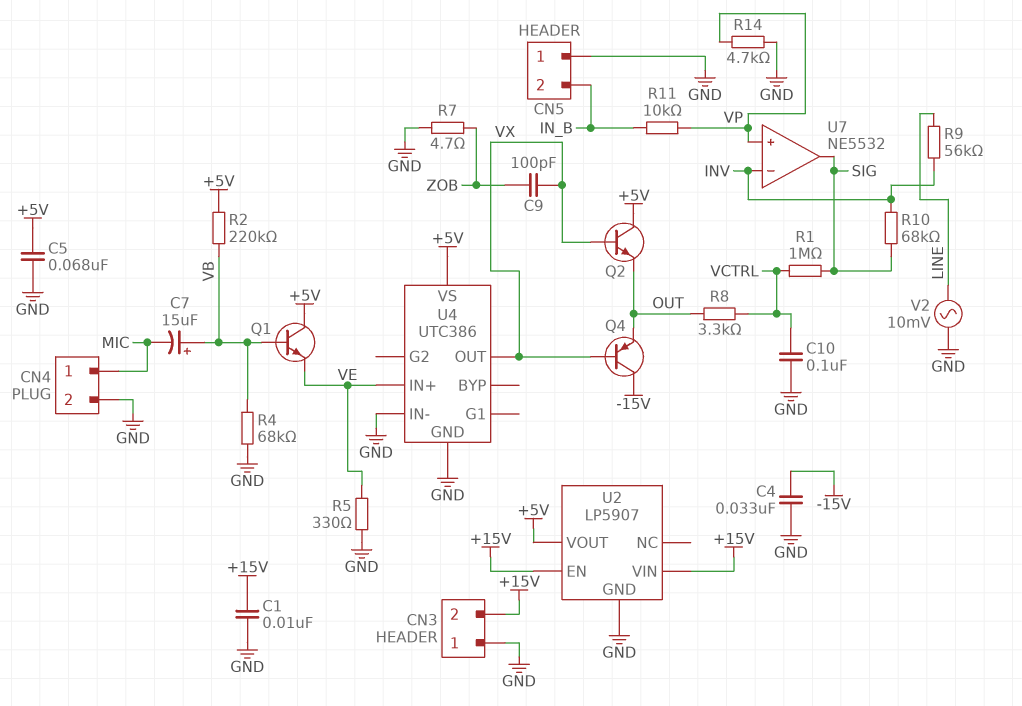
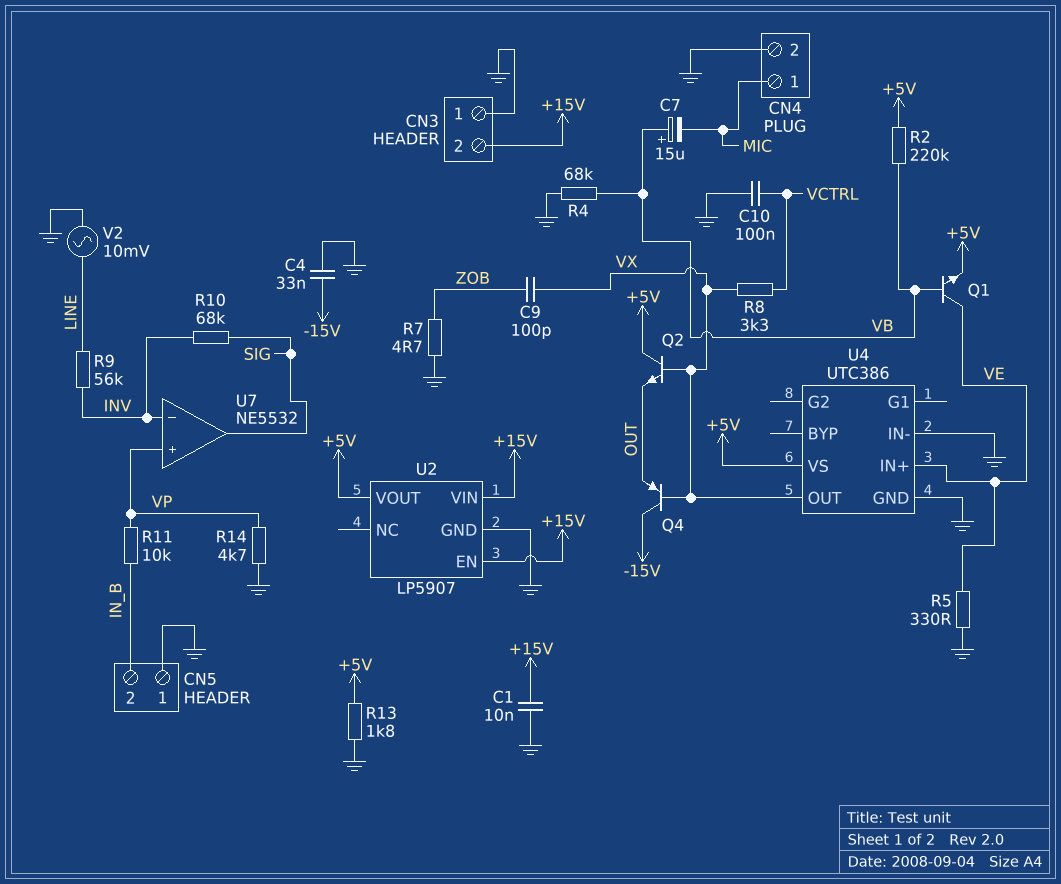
C5: 68nF (+5V, GND) -> none
Q1: NPN (B VB, C +5V, E VE) -> NPN (B VB, C VE, E +5V)
R1: 1M (SIG, VCTRL) -> none
R8: 3.3k (OUT, VCTRL) -> 3.3k (VCTRL, VX)
R13: none -> 1.8k (+5V, GND)

